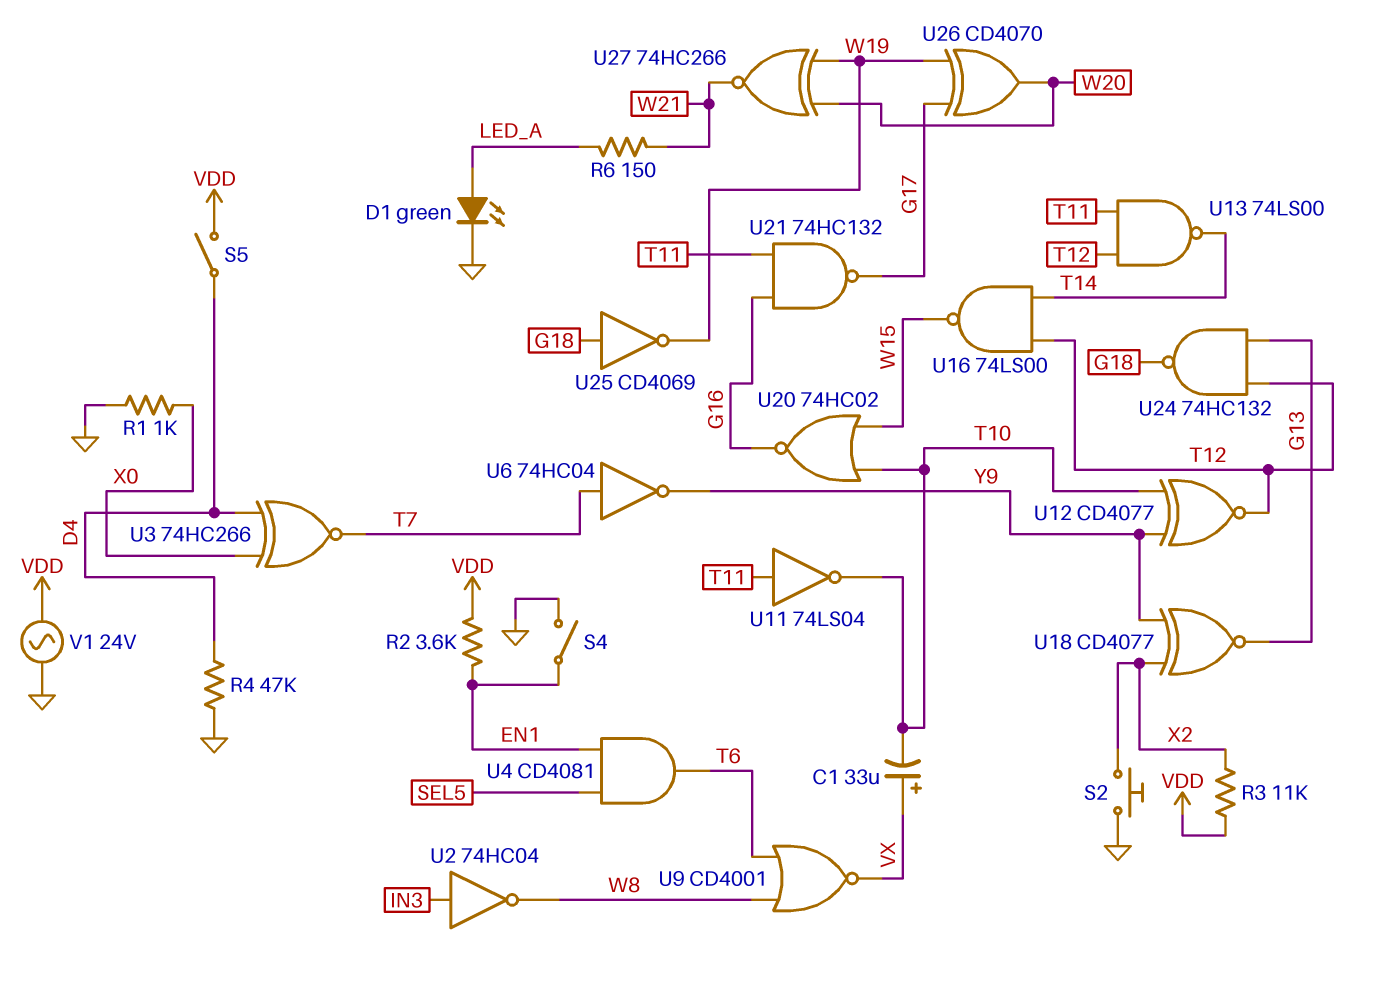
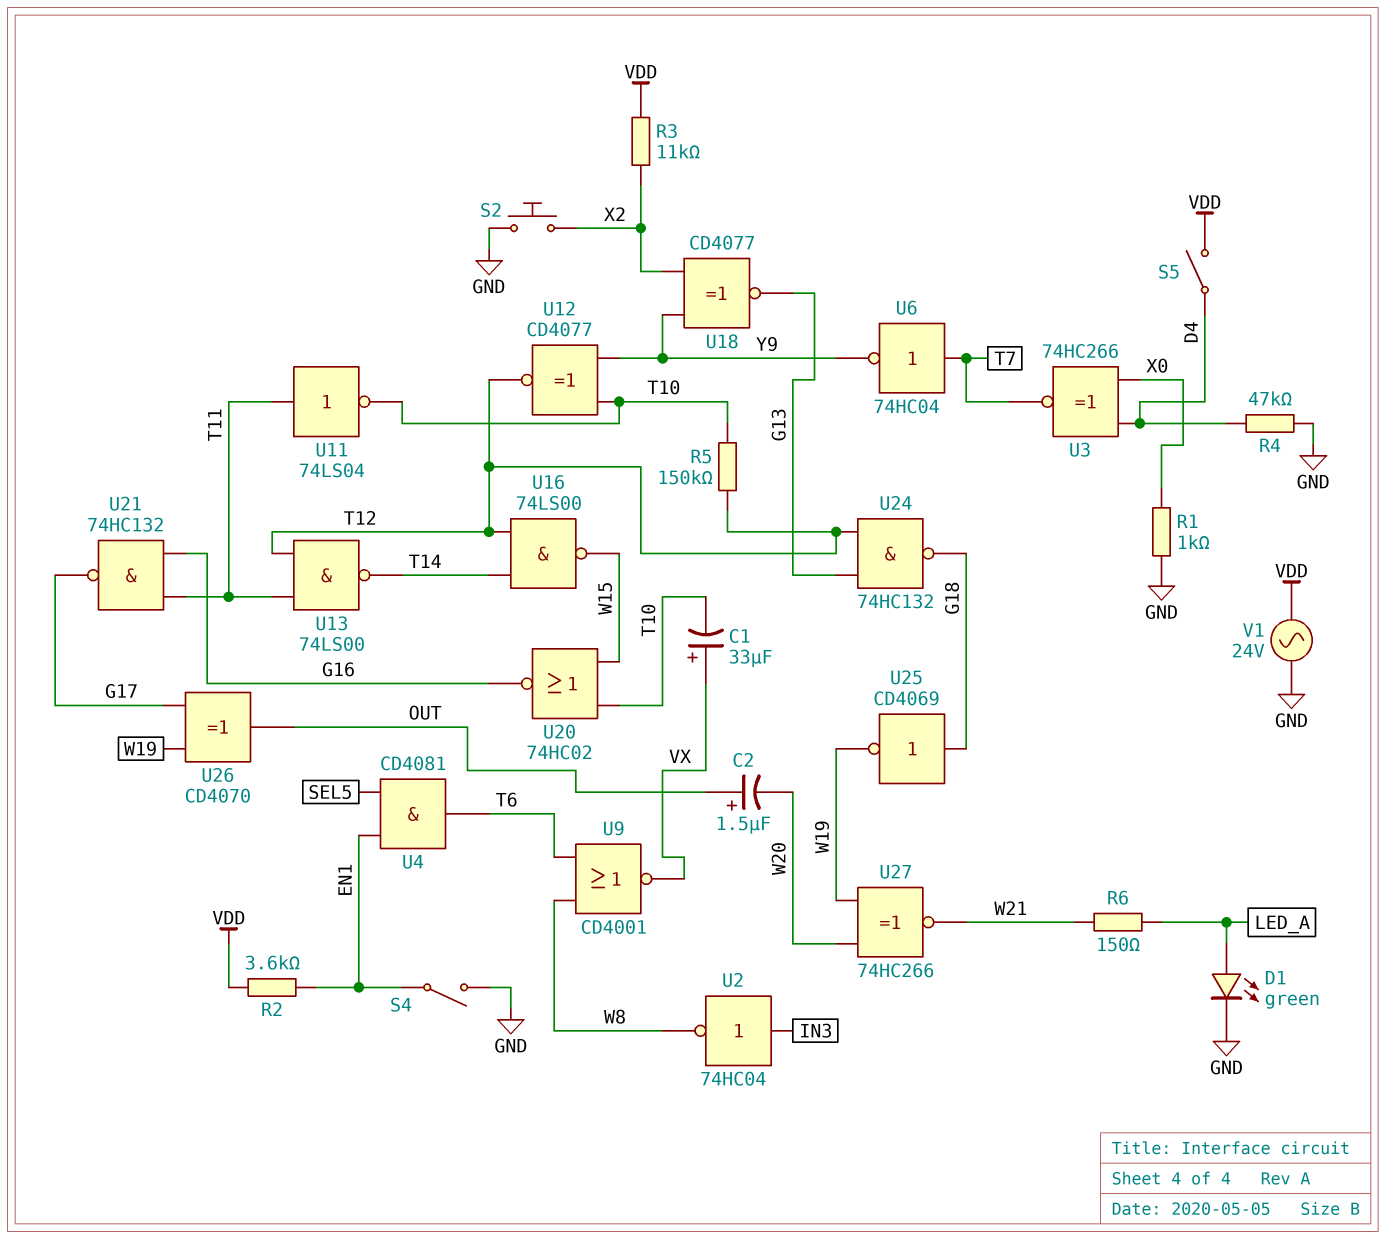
C2: none -> 1.5uF (plus OUT, minus W20)
R5: none -> 150k (T10, T12)
U26: XOR CD4070 (in G17, in W19, out W20) -> XOR CD4070 (in G17, in W19, out OUT)

